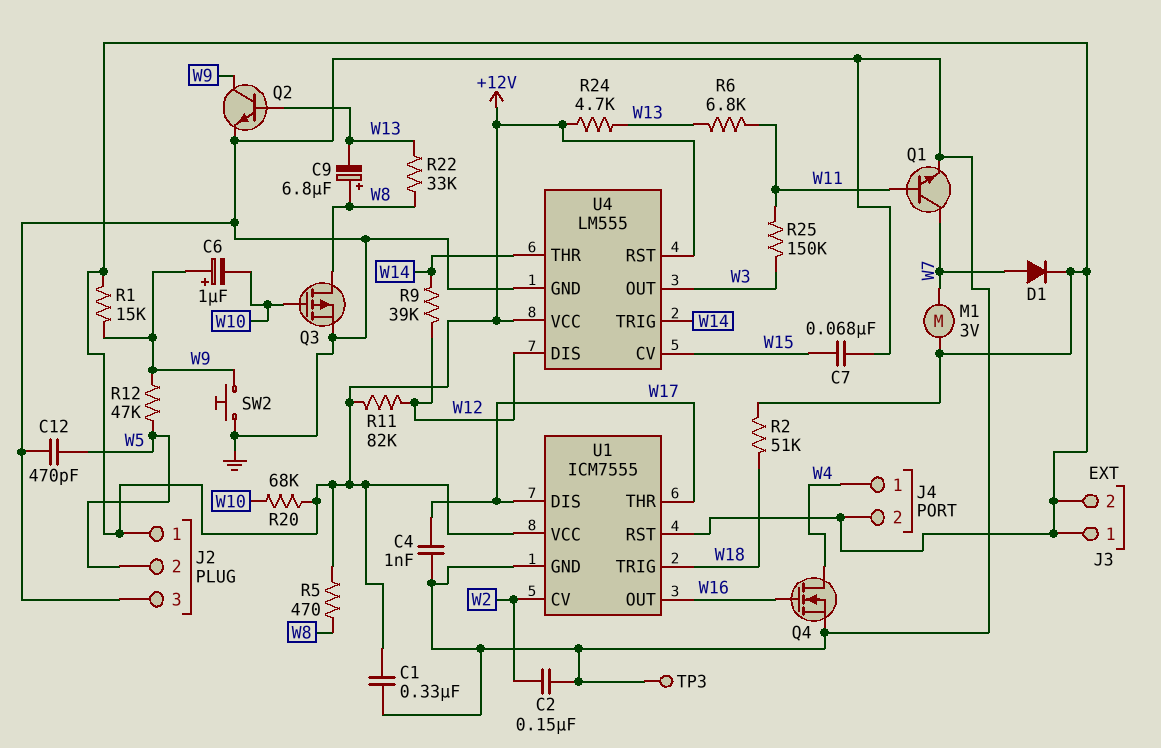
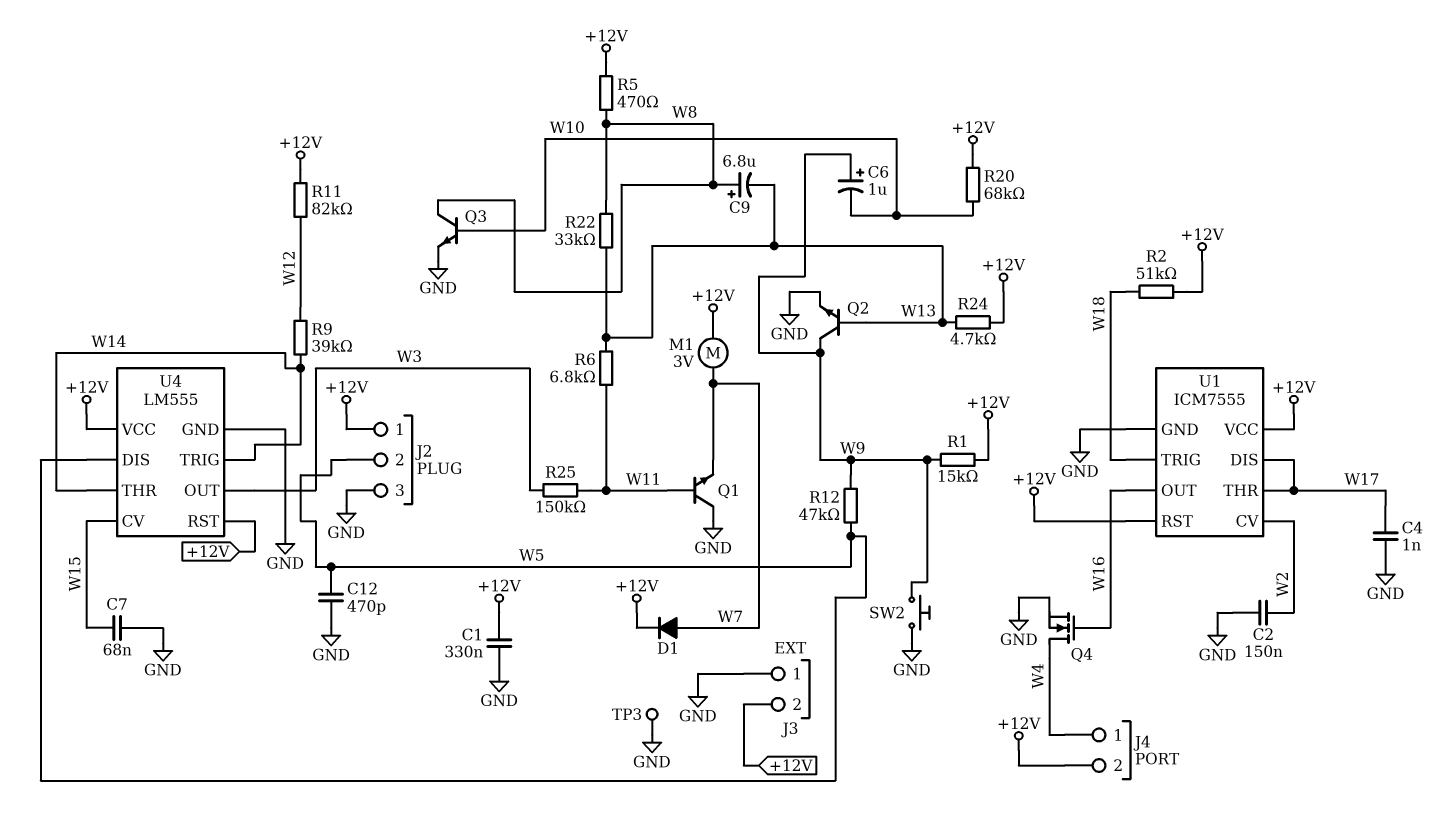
J3 pin 1: +12V -> GND
Q1: NPN (B W11, C W7, E GND) -> NPN (B W11, C GND, E W7)
Q3: PMOS (G W10, D W8, S GND) -> NPN (B W10, C W8, E GND)
U4 pin DIS: W12 -> W5

